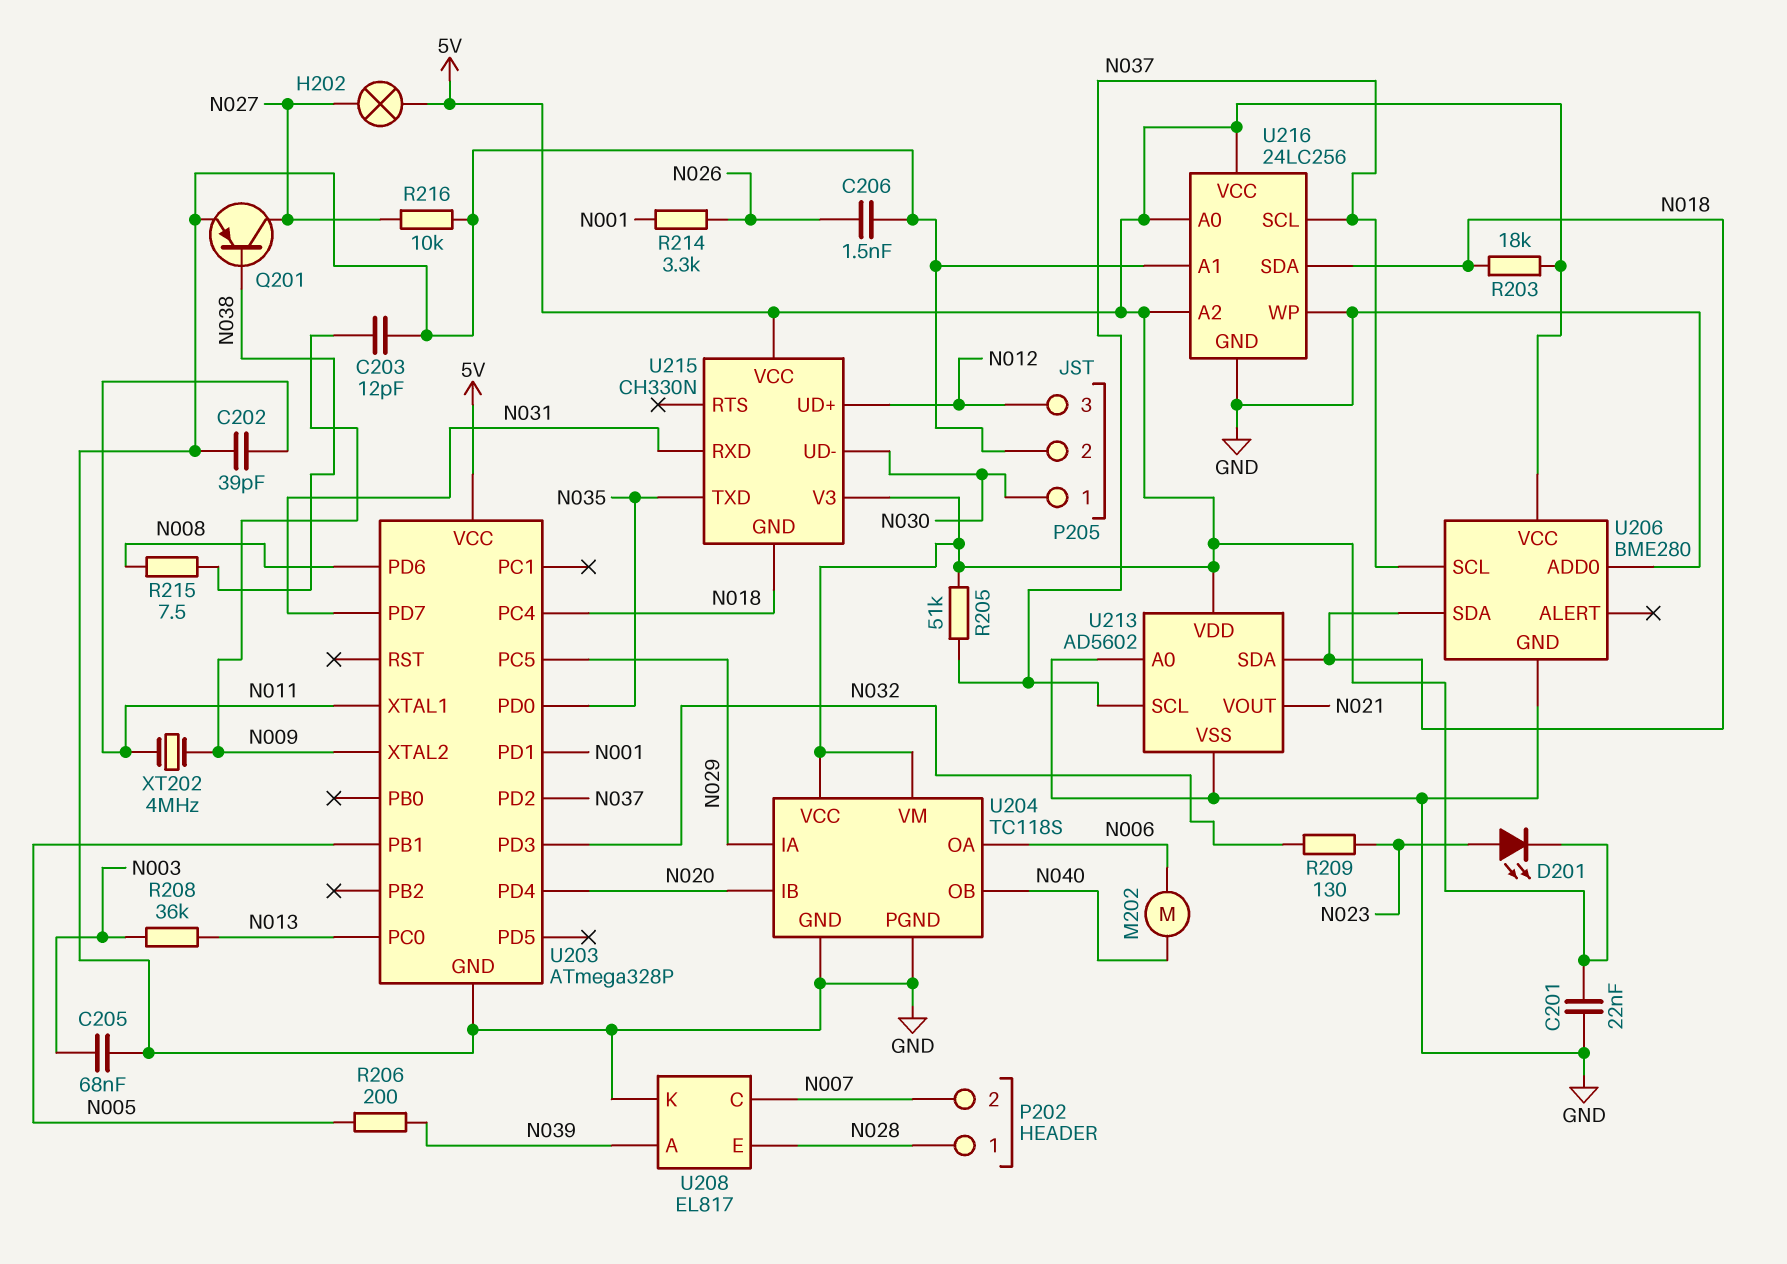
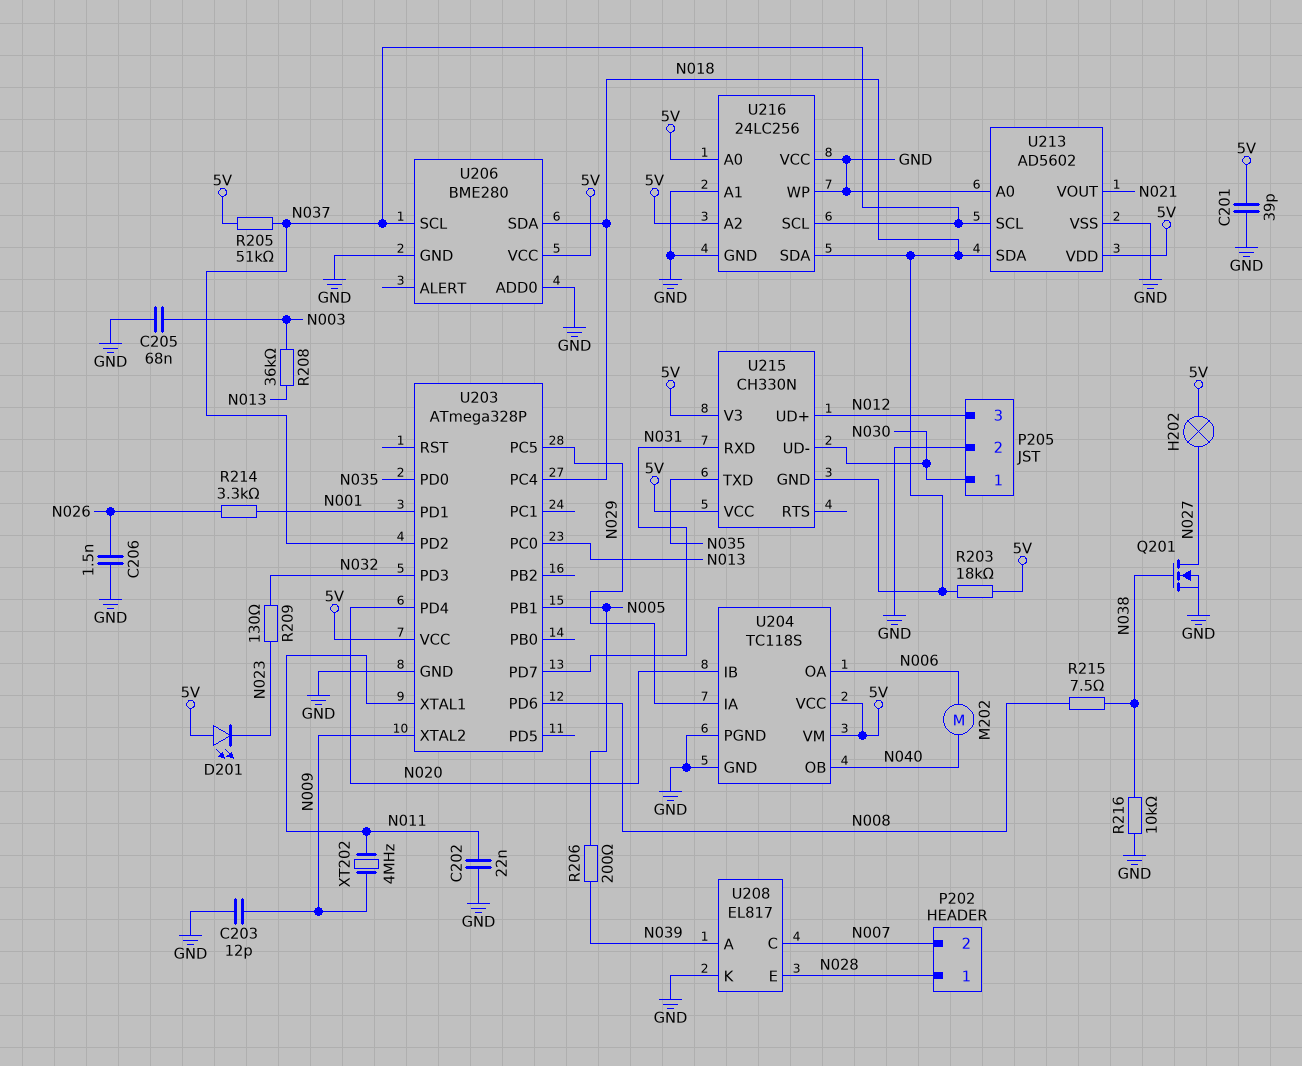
C201: 22nF (5V, GND) -> 39pF (5V, GND)
C202: 39pF (GND, N011) -> 22nF (GND, N011)
D201: LED (A N023, K 5V) -> LED (A 5V, K N023)
Q201: PNP (B N038, C N027, E GND) -> NMOS (G N038, D N027, S GND)
R216: 10k (GND, N027) -> 10k (GND, N038)
U216 pin VCC: 5V -> GND

